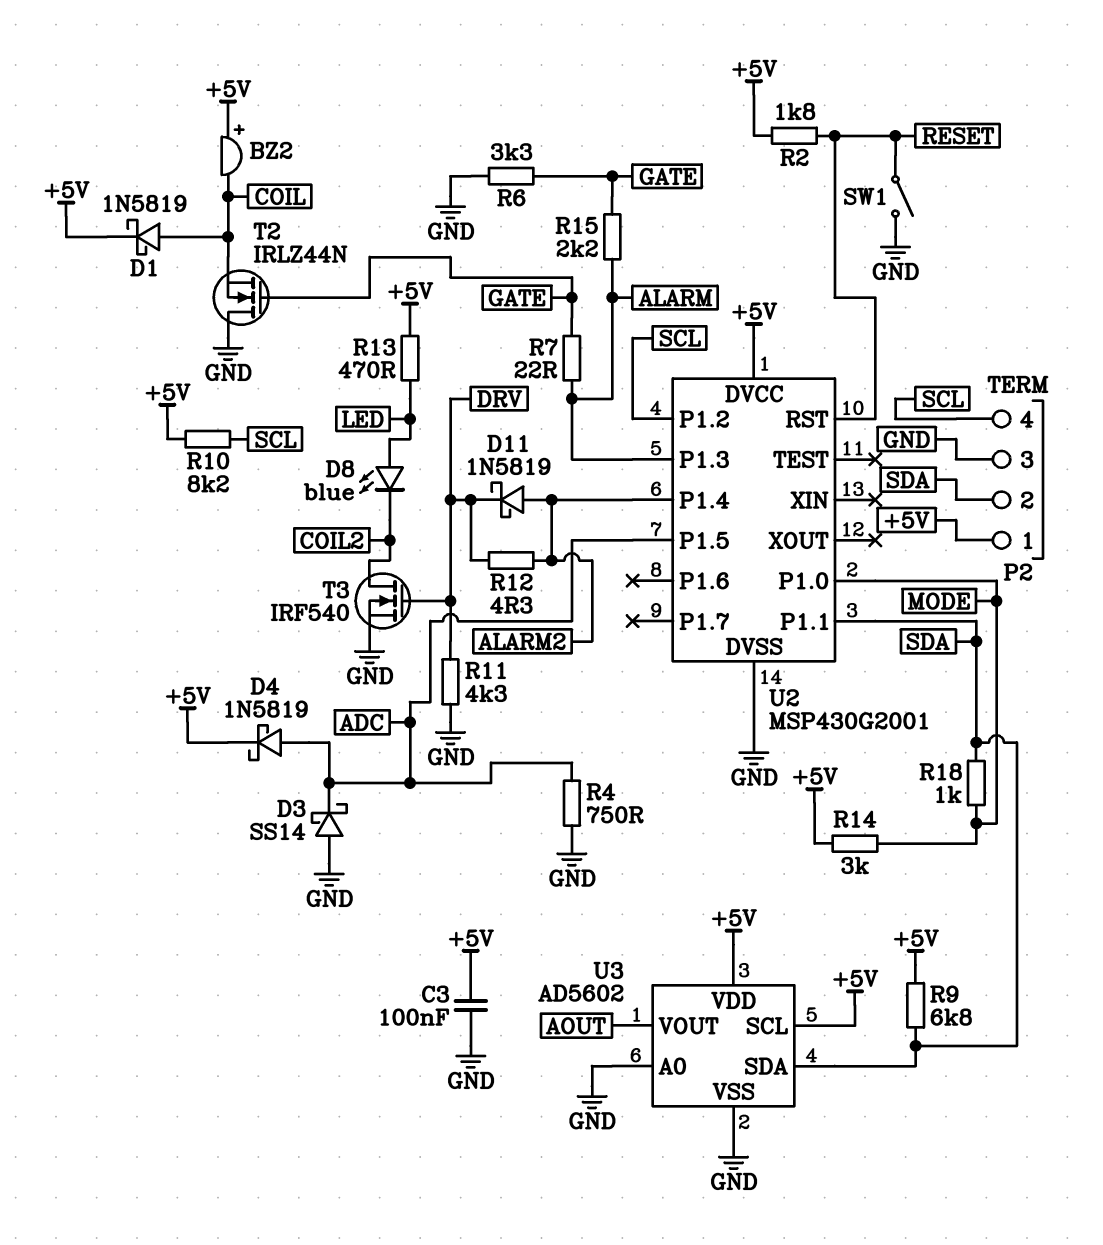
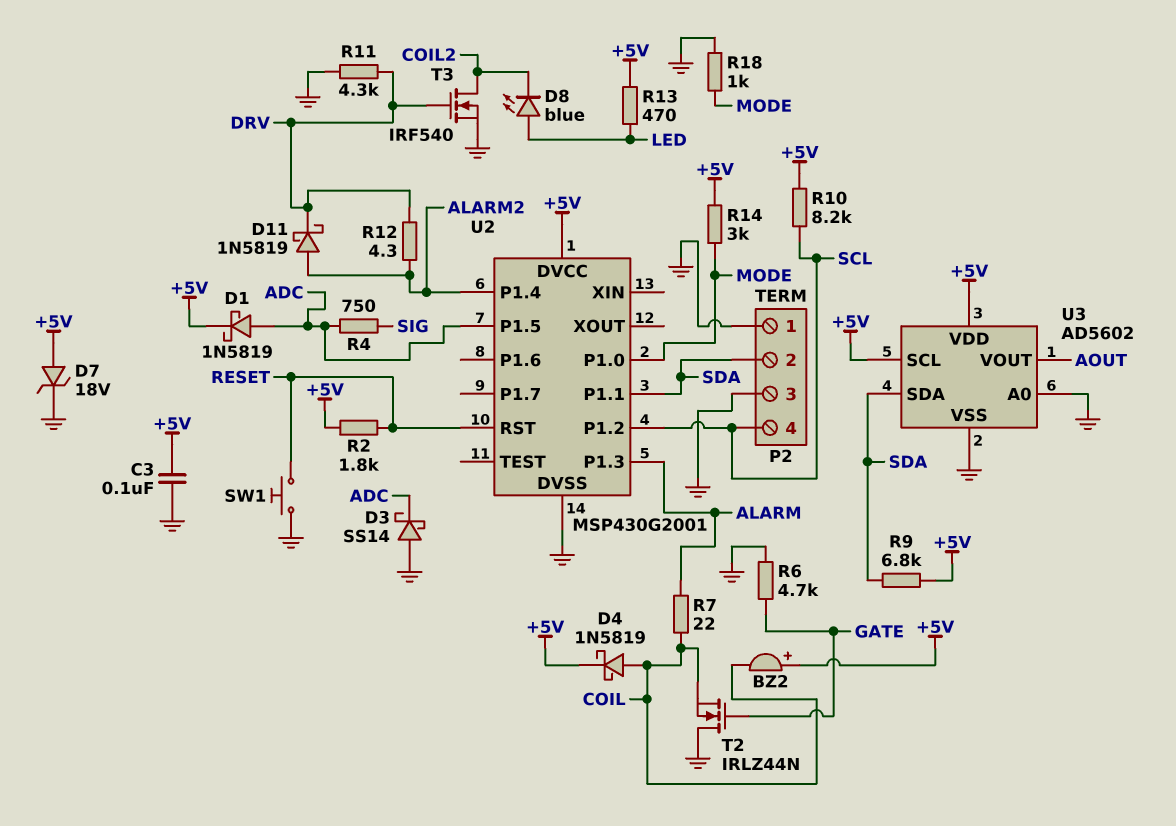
D1: schottky 1N5819 (A COIL, K +5V) -> schottky 1N5819 (A ADC, K +5V)
D4: schottky 1N5819 (A ADC, K +5V) -> schottky 1N5819 (A COIL, K +5V)
D7: none -> zener 18V (A +5V, K GND)
P2 pin 1: +5V -> GND
R4: 750 (ADC, GND) -> 750 (ADC, SIG)
R6: 3.3k (GATE, GND) -> 4.7k (GATE, GND)
R7: 22 (ALARM, GATE) -> 22 (ALARM, COIL)
R15: 2.2k (ALARM, GATE) -> none
R18: 1k (MODE, SDA) -> 1k (GND, MODE)
SW1: switch (GND, RESET) -> button (GND, RESET)

